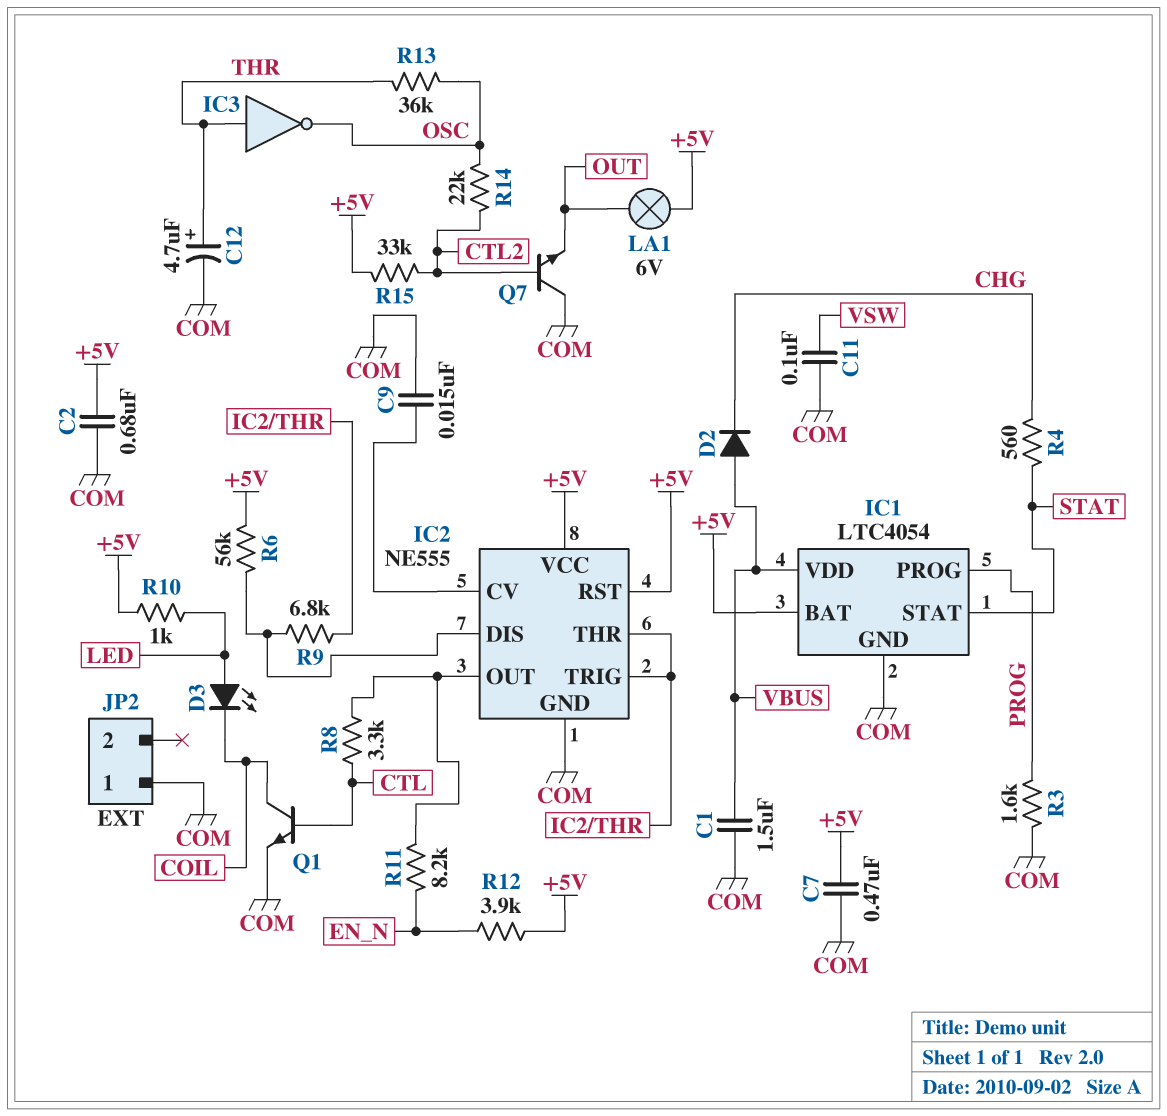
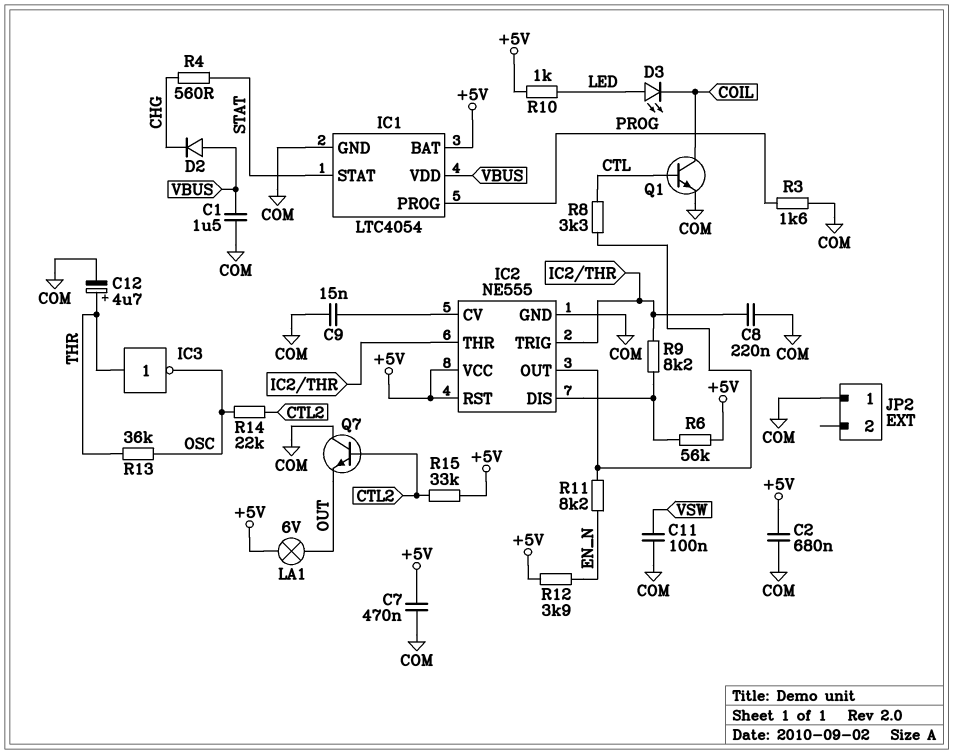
C8: none -> 220nF (COM, IC2/THR)
R9: 6.8k (IC2/DIS, IC2/THR) -> 8.2k (IC2/DIS, IC2/THR)

